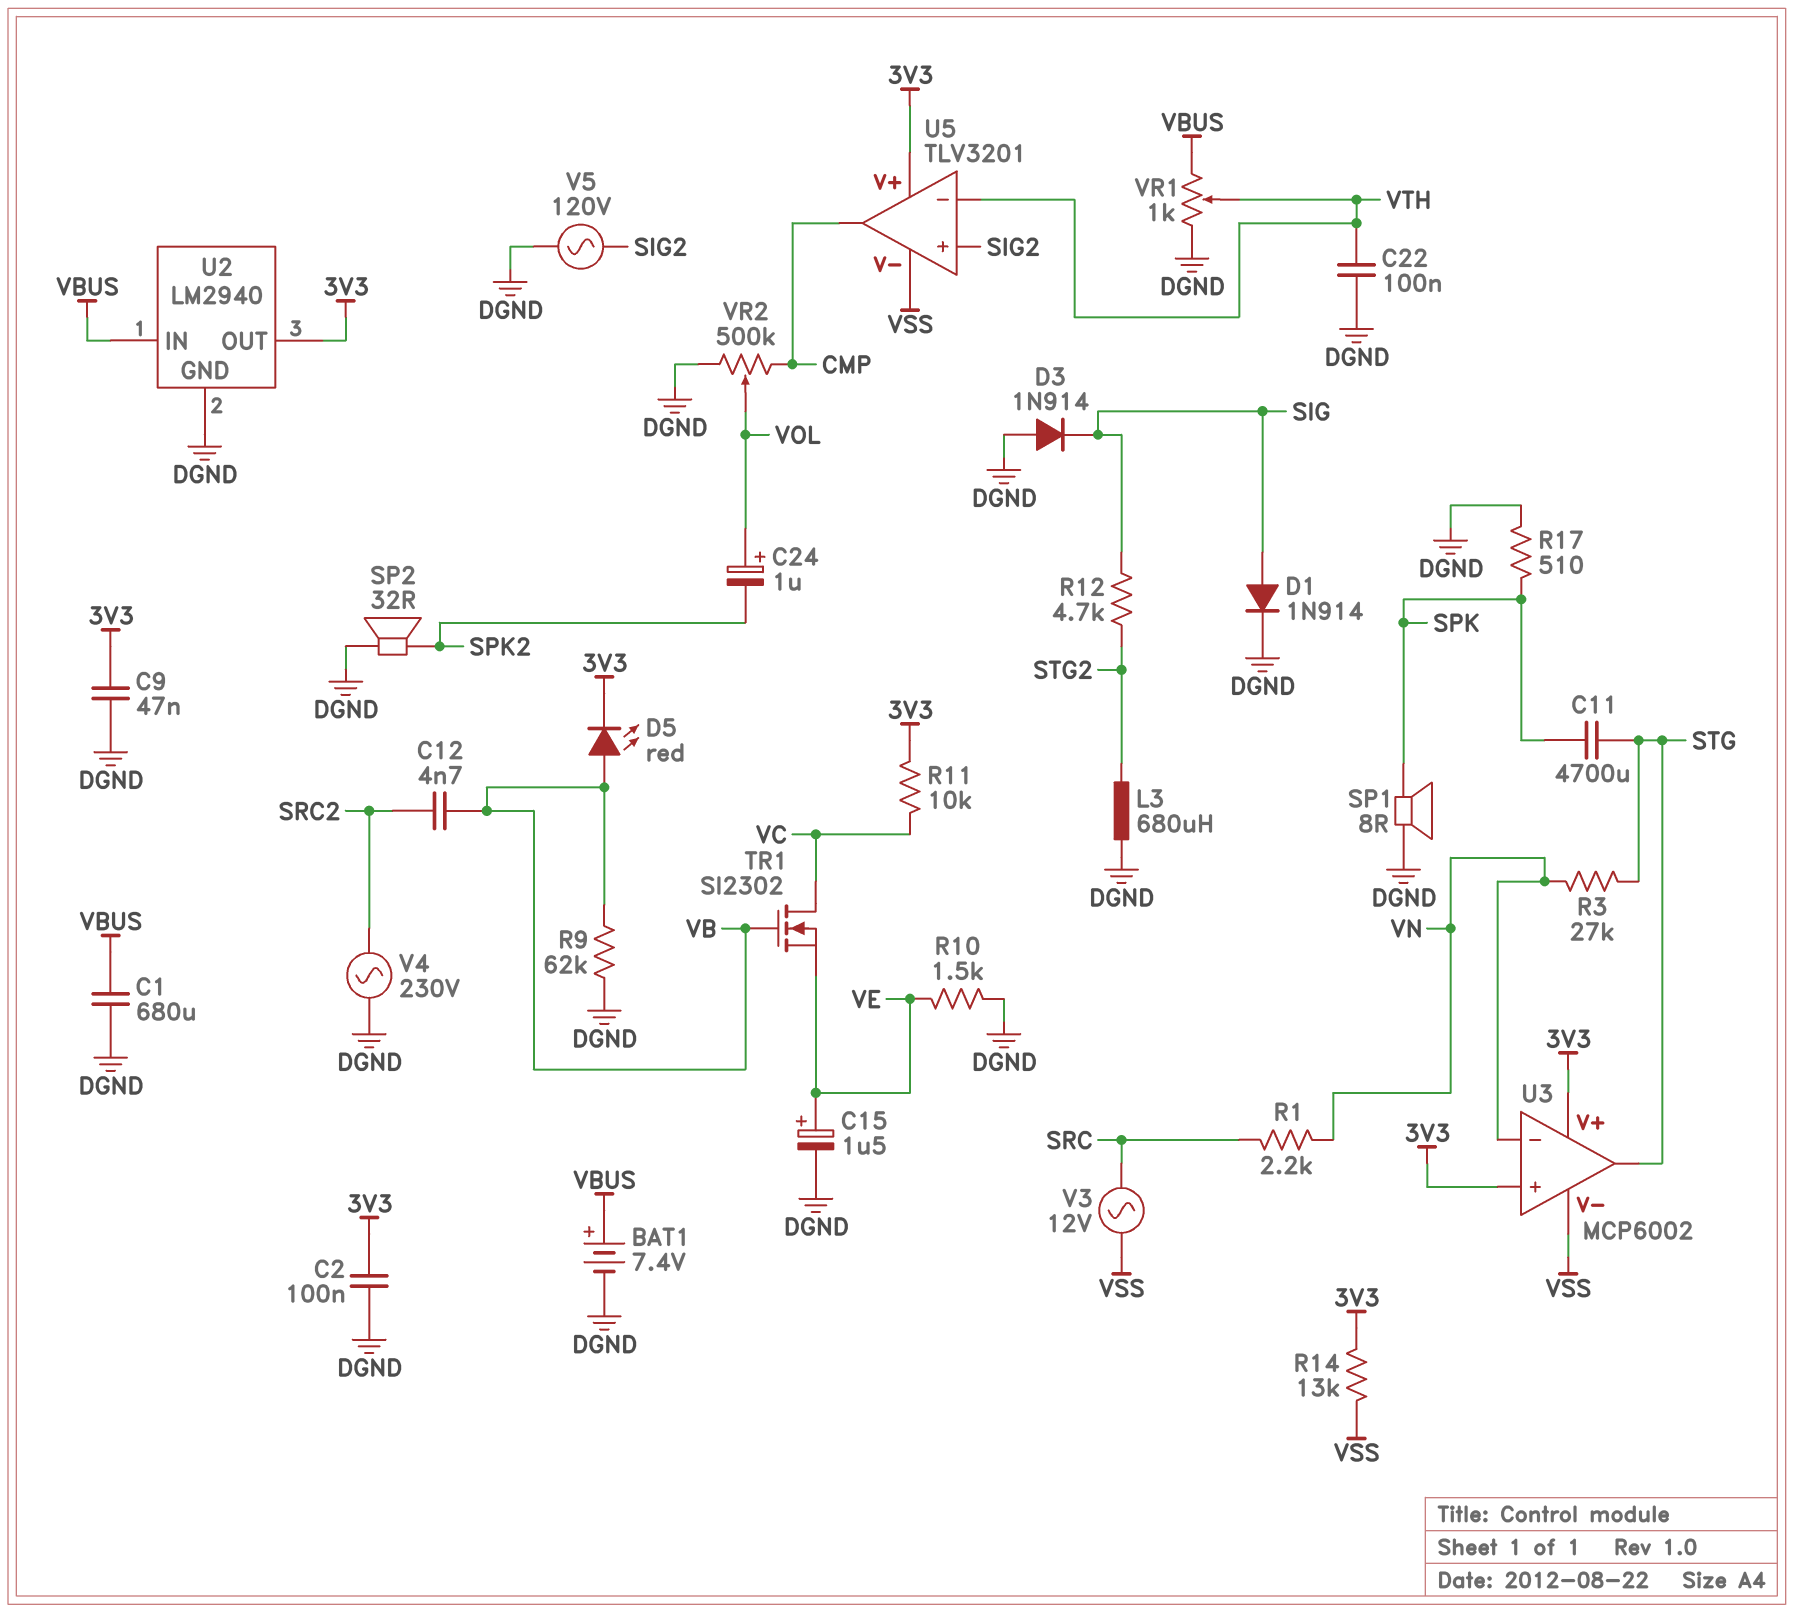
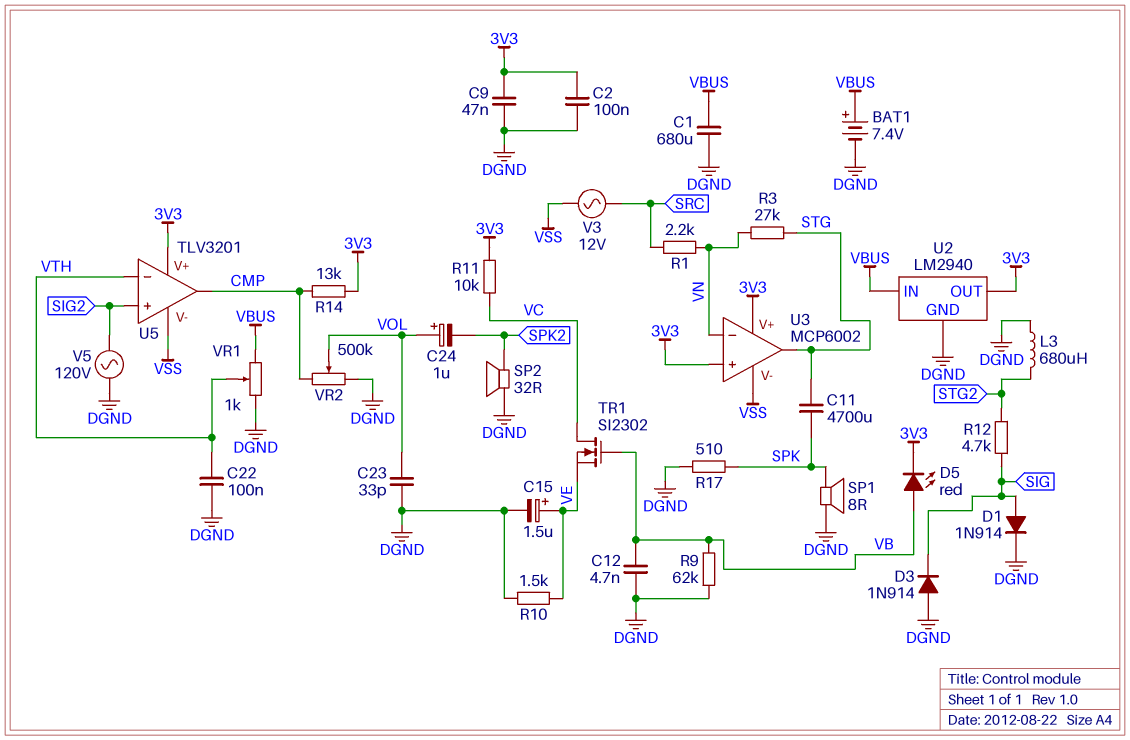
C12: 4.7nF (SRC2, VB) -> 4.7nF (DGND, VB)
C23: none -> 33pF (DGND, VOL)
R14: 13k (3V3, VSS) -> 13k (3V3, CMP)
V4: AC 230V (DGND, SRC2) -> none

